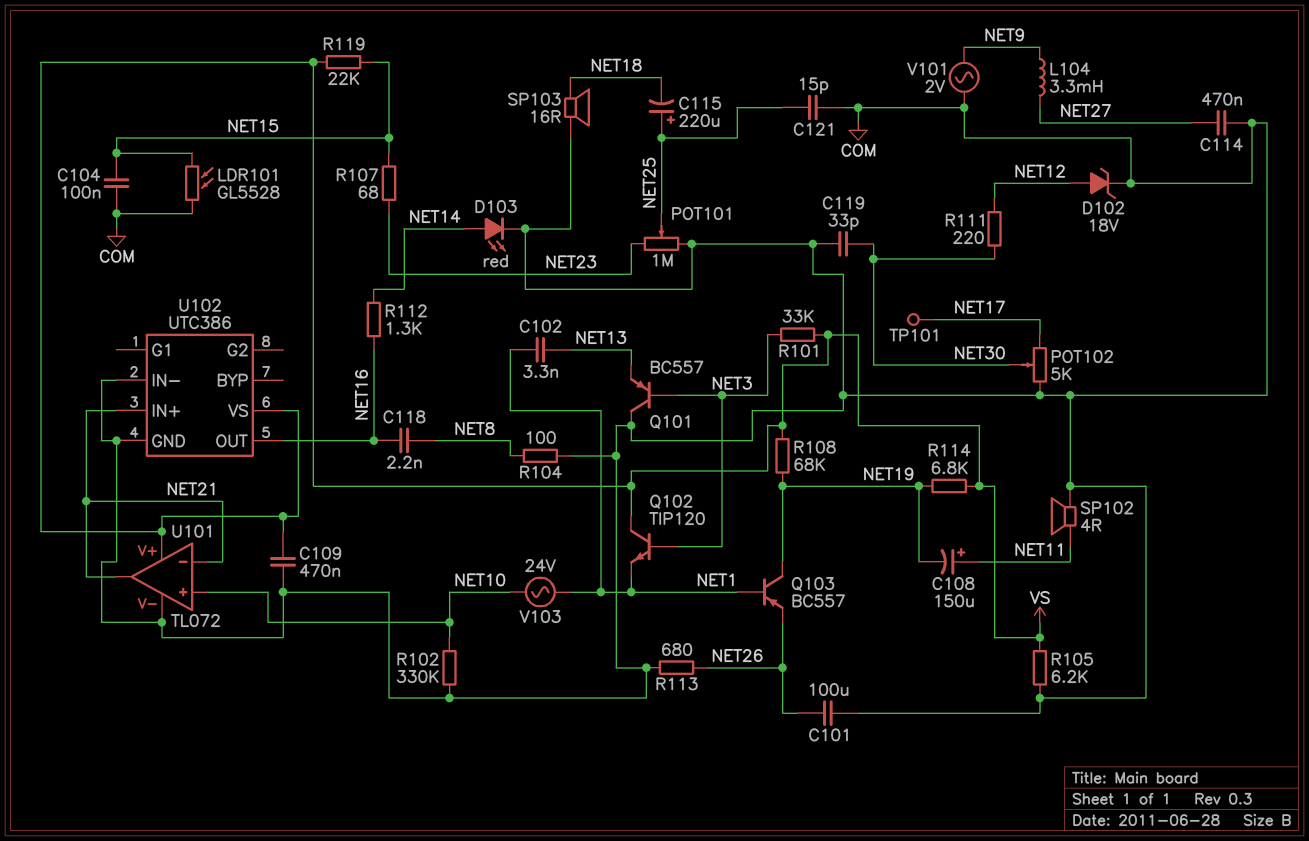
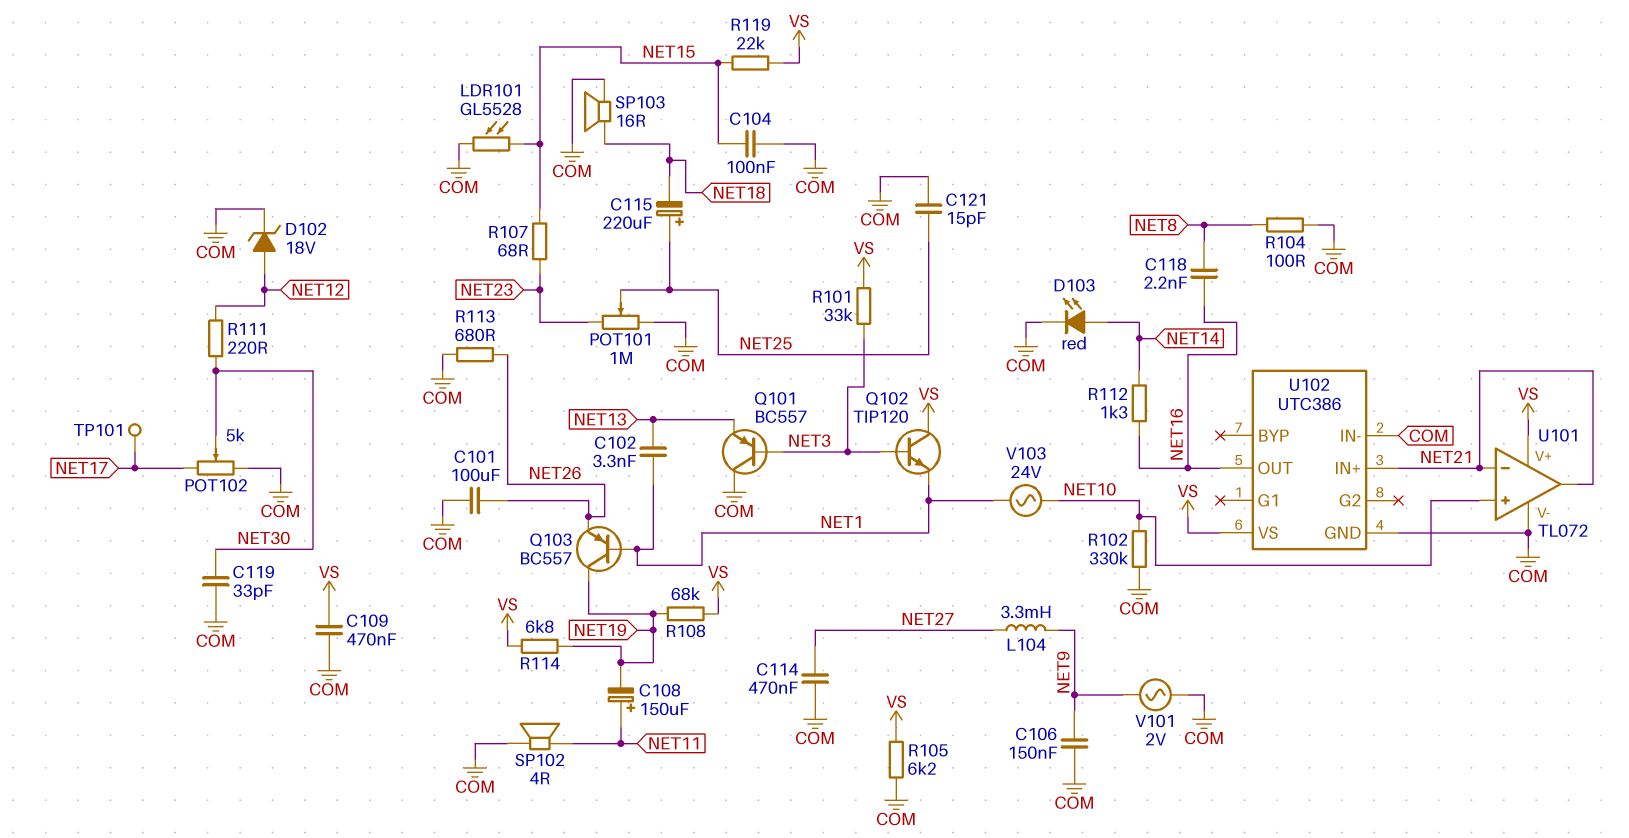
C106: none -> 150nF (COM, NET9)

